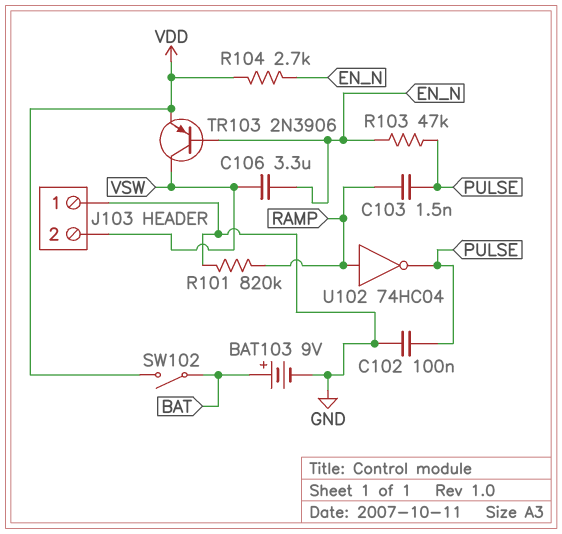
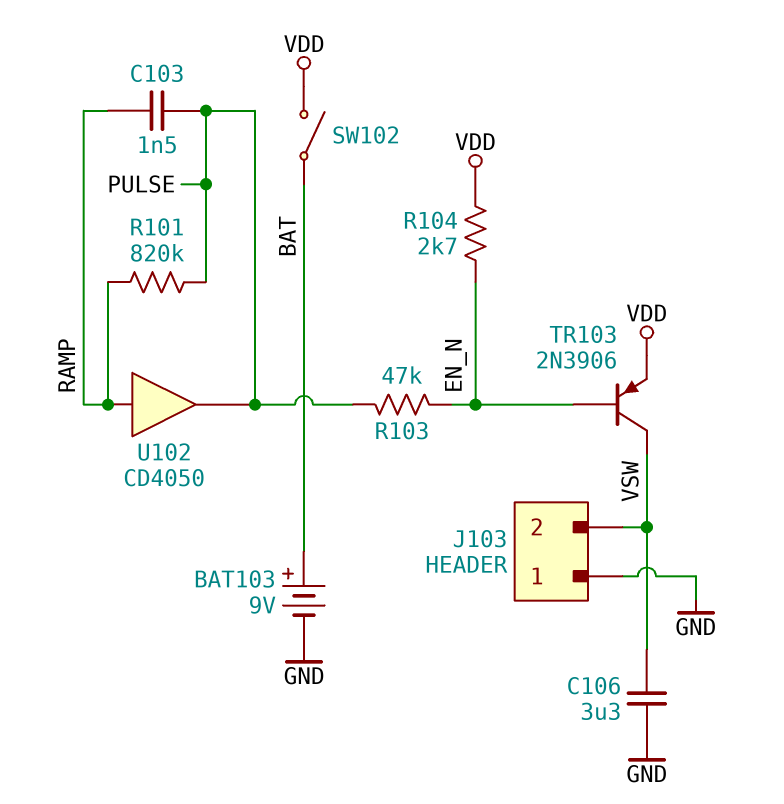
C102: 100nF (GND, PULSE) -> none
C106: 3.3uF (EN_N, VSW) -> 3.3uF (GND, VSW)
R101: 820k (GND, RAMP) -> 820k (PULSE, RAMP)
U102: NOT 74HC04 (in RAMP, out PULSE) -> buffer CD4050 (in RAMP, out PULSE)

